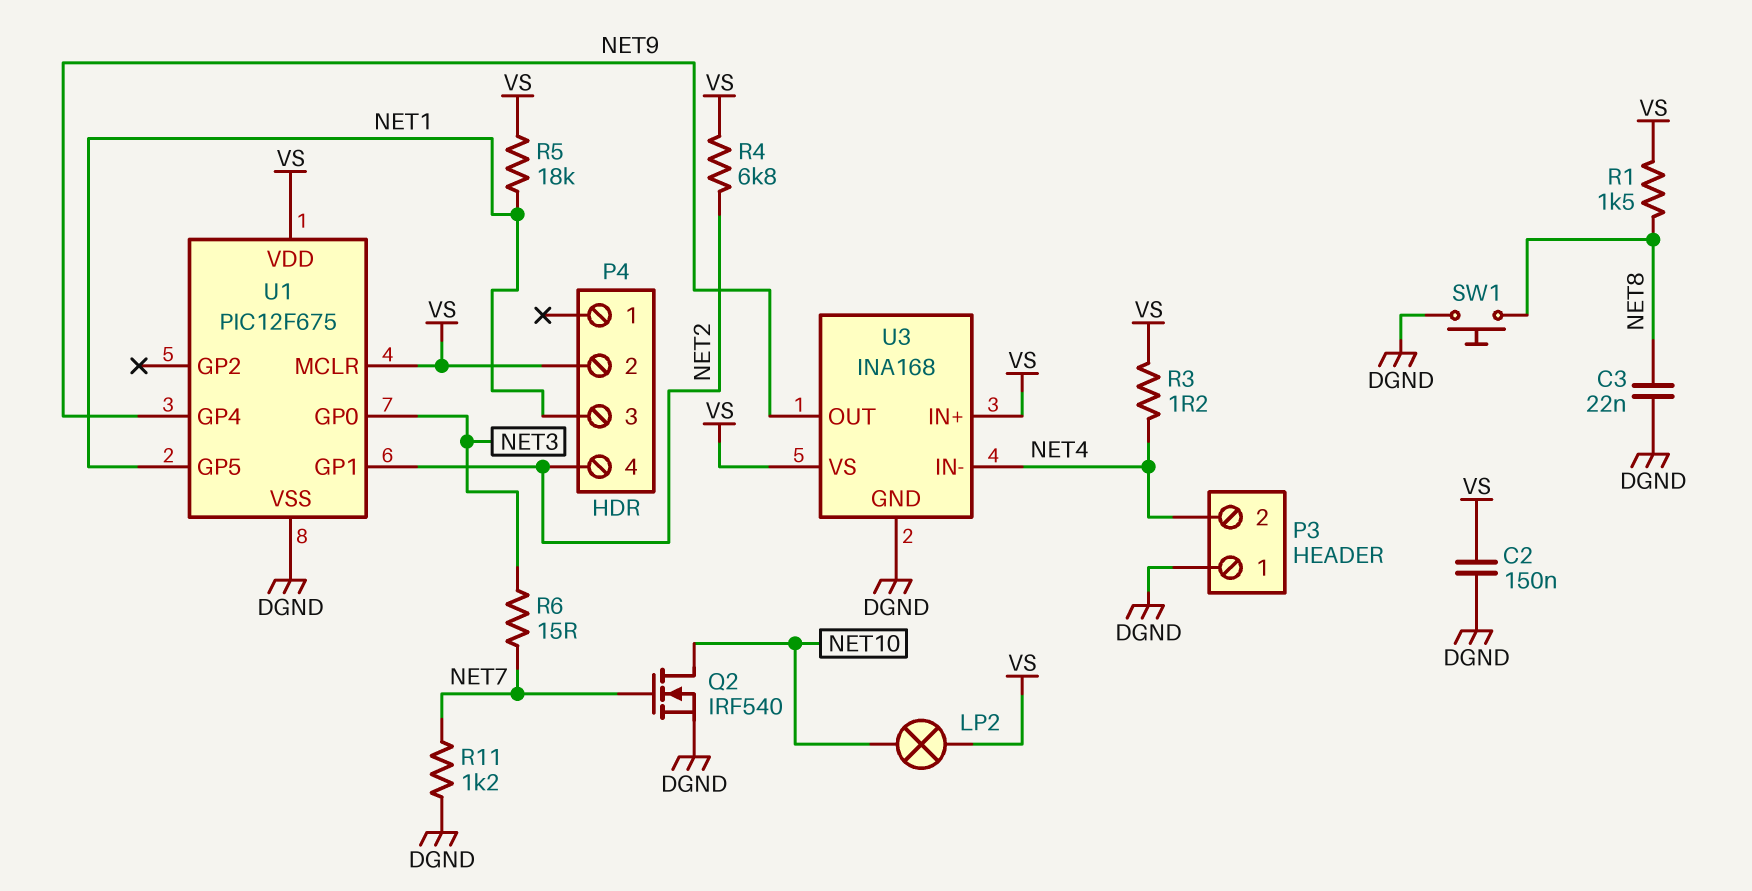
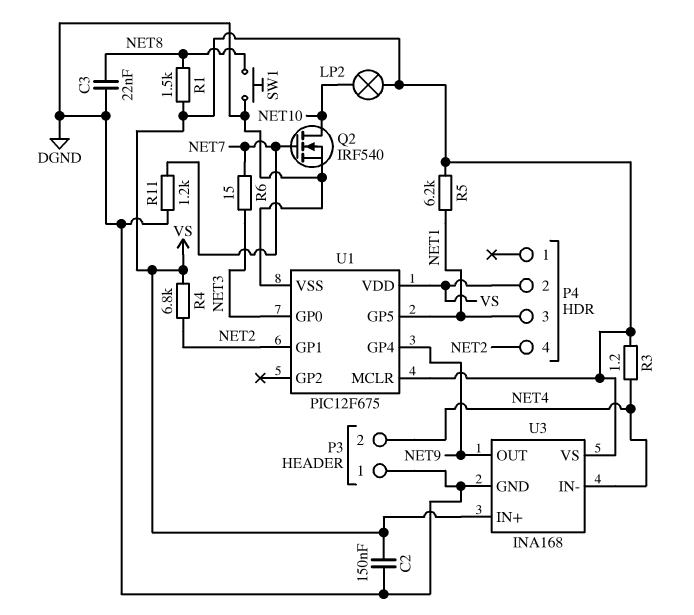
R5: 18k (NET1, VS) -> 6.2k (NET1, VS)

